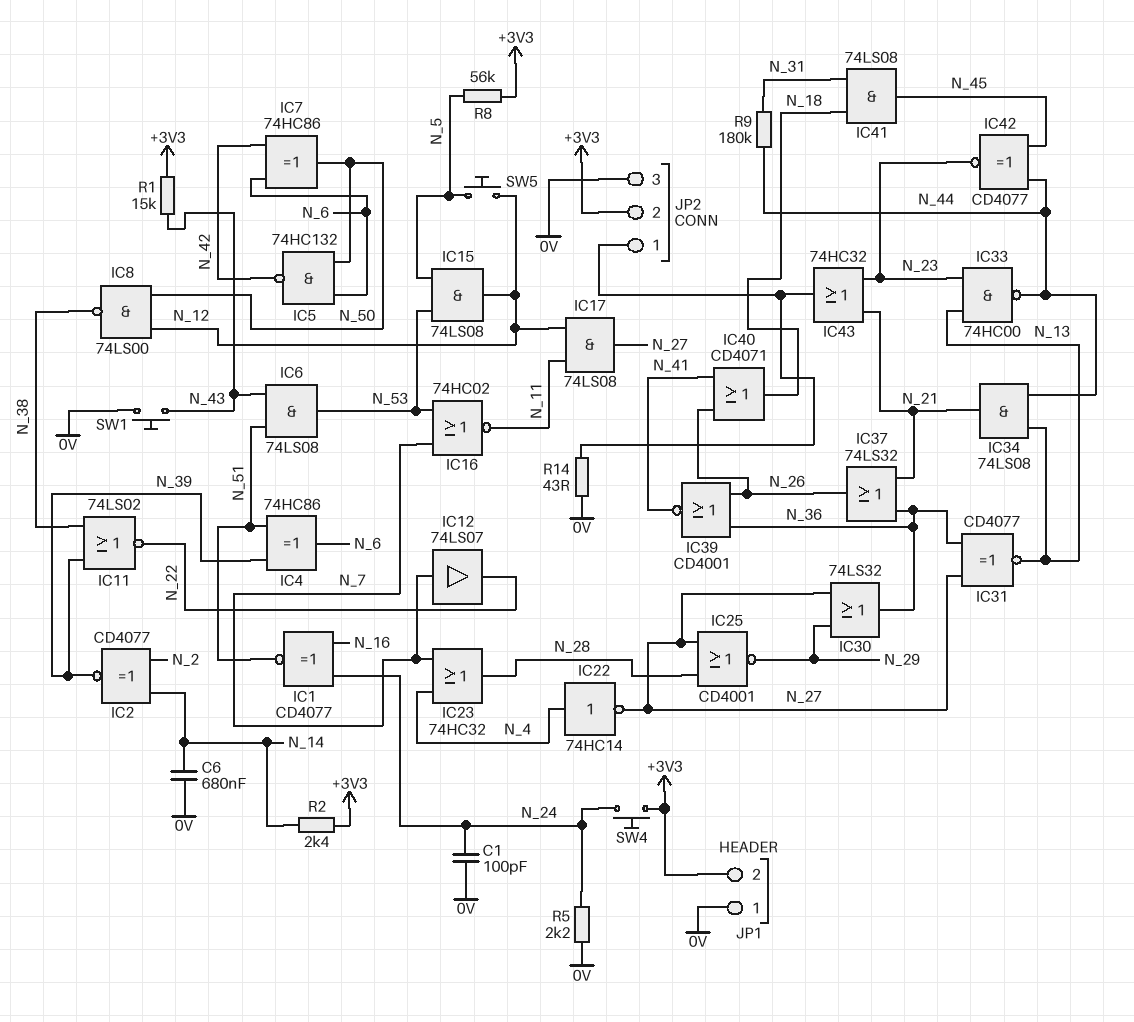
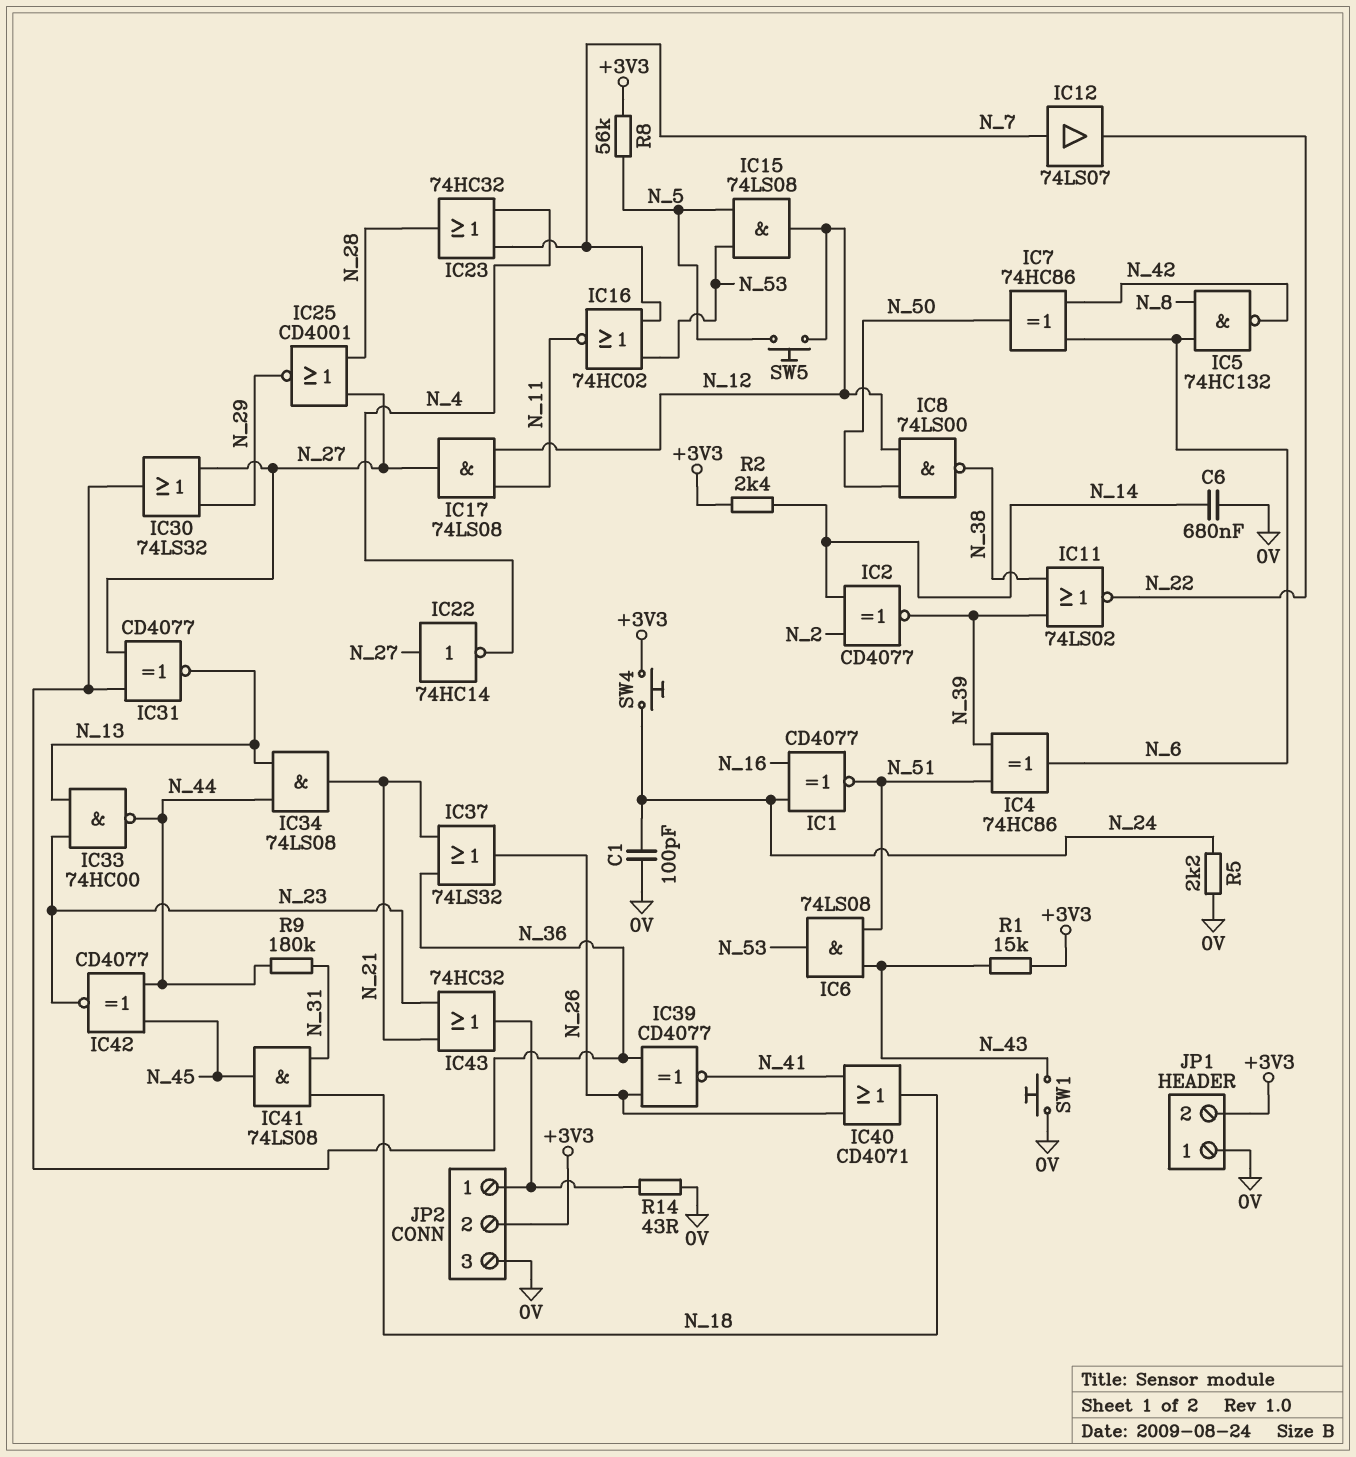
IC5: NAND 74HC132 (in N_6, in N_50, out N_42) -> NAND 74HC132 (in N_6, in N_8, out N_42)
IC22: NOT 74HC14 (in N_4, out N_27) -> NOT 74HC14 (in N_27, out N_4)
IC39: NOR CD4001 (in N_26, in N_36, out N_41) -> XNOR CD4077 (in N_26, in N_36, out N_41)

